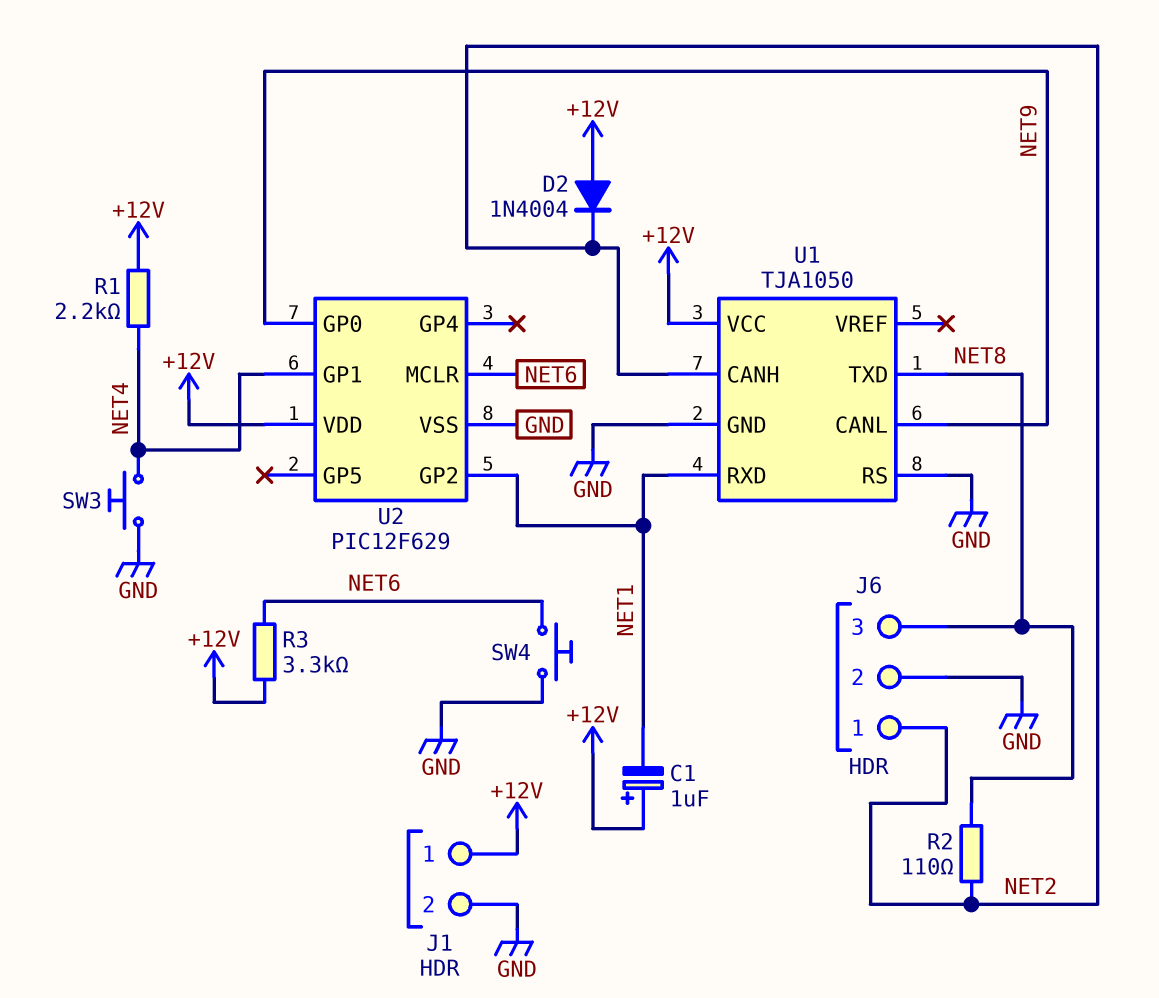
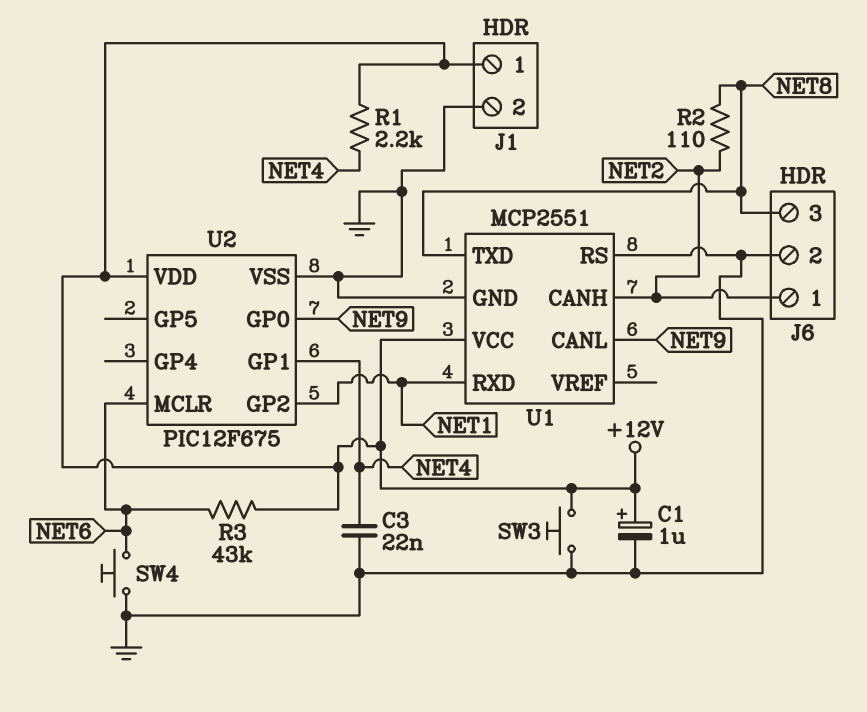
C1: 1uF (plus +12V, minus NET1) -> 1uF (plus +12V, minus GND)
C3: none -> 22nF (GND, NET4)
D2: diode 1N4004 (A +12V, K NET2) -> none
R3: 3.3k (+12V, NET6) -> 43k (+12V, NET6)
SW3: button (GND, NET4) -> button (+12V, GND)
U1: TJA1050 -> MCP2551
U2: PIC12F629 -> PIC12F675

